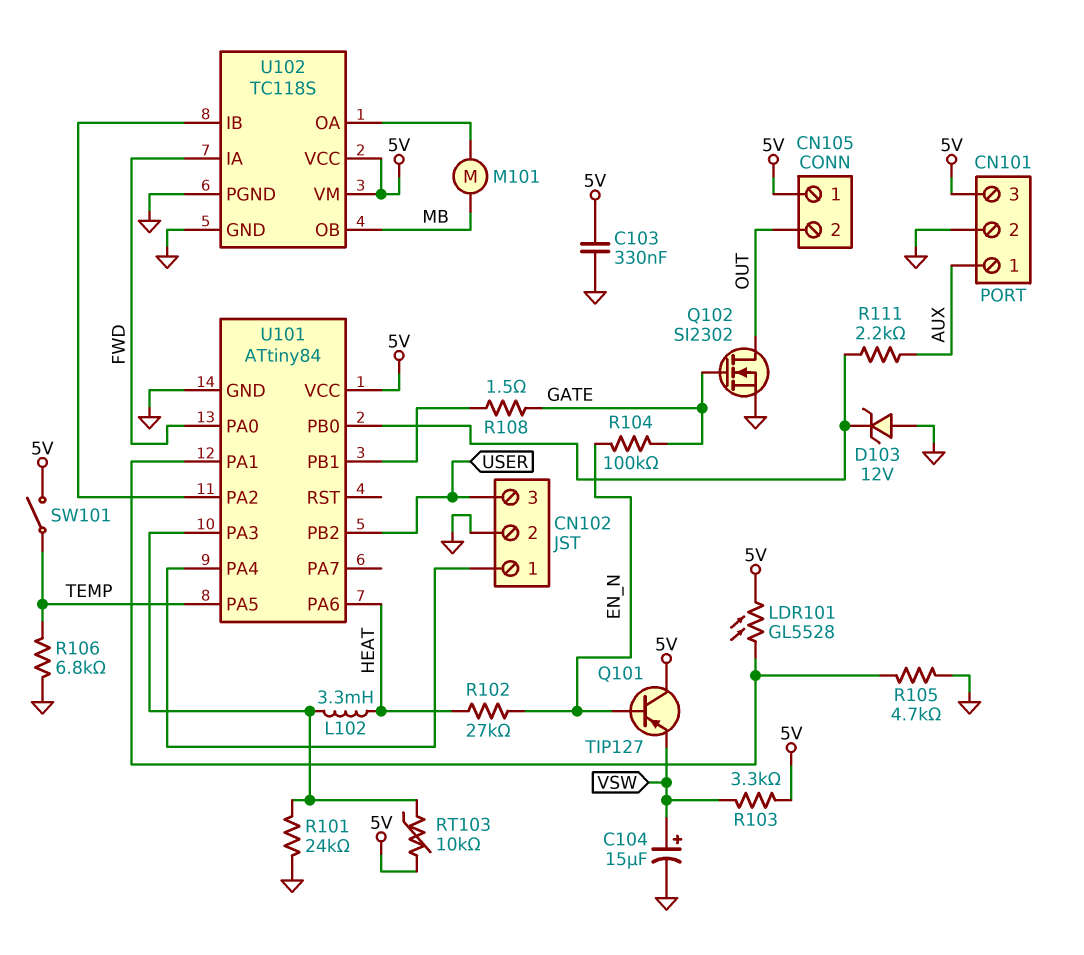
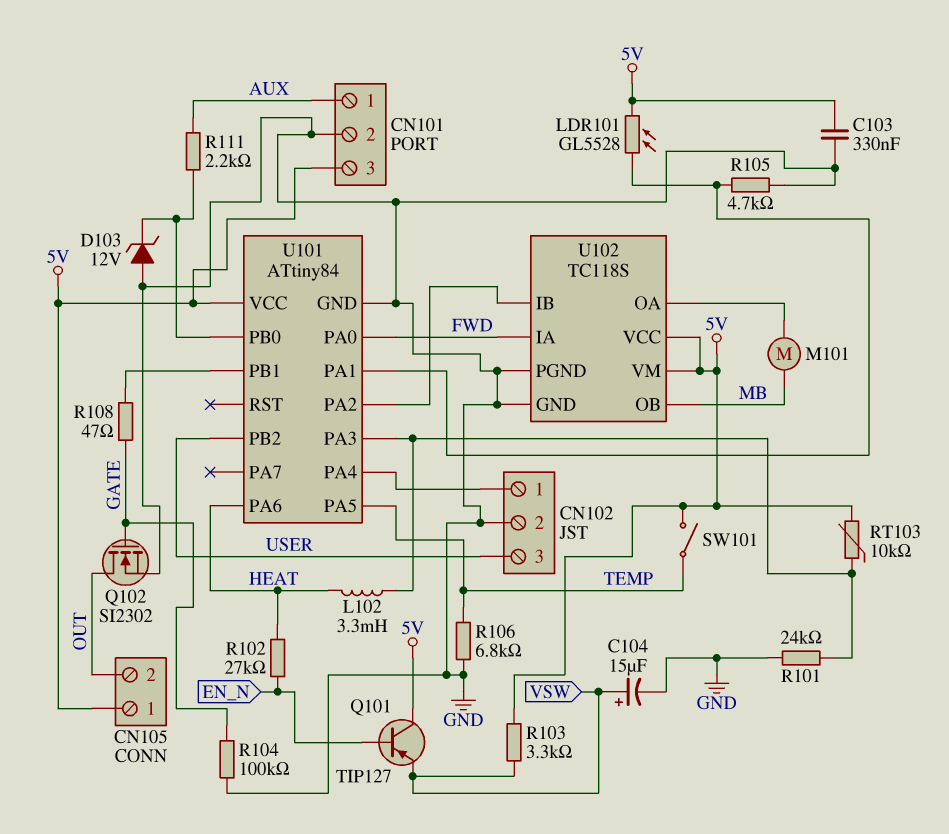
R104: 100k (EN_N, GATE) -> 100k (GATE, GND)
R108: 1.5 (GATE, U101/PB1) -> 47 (GATE, U101/PB1)

